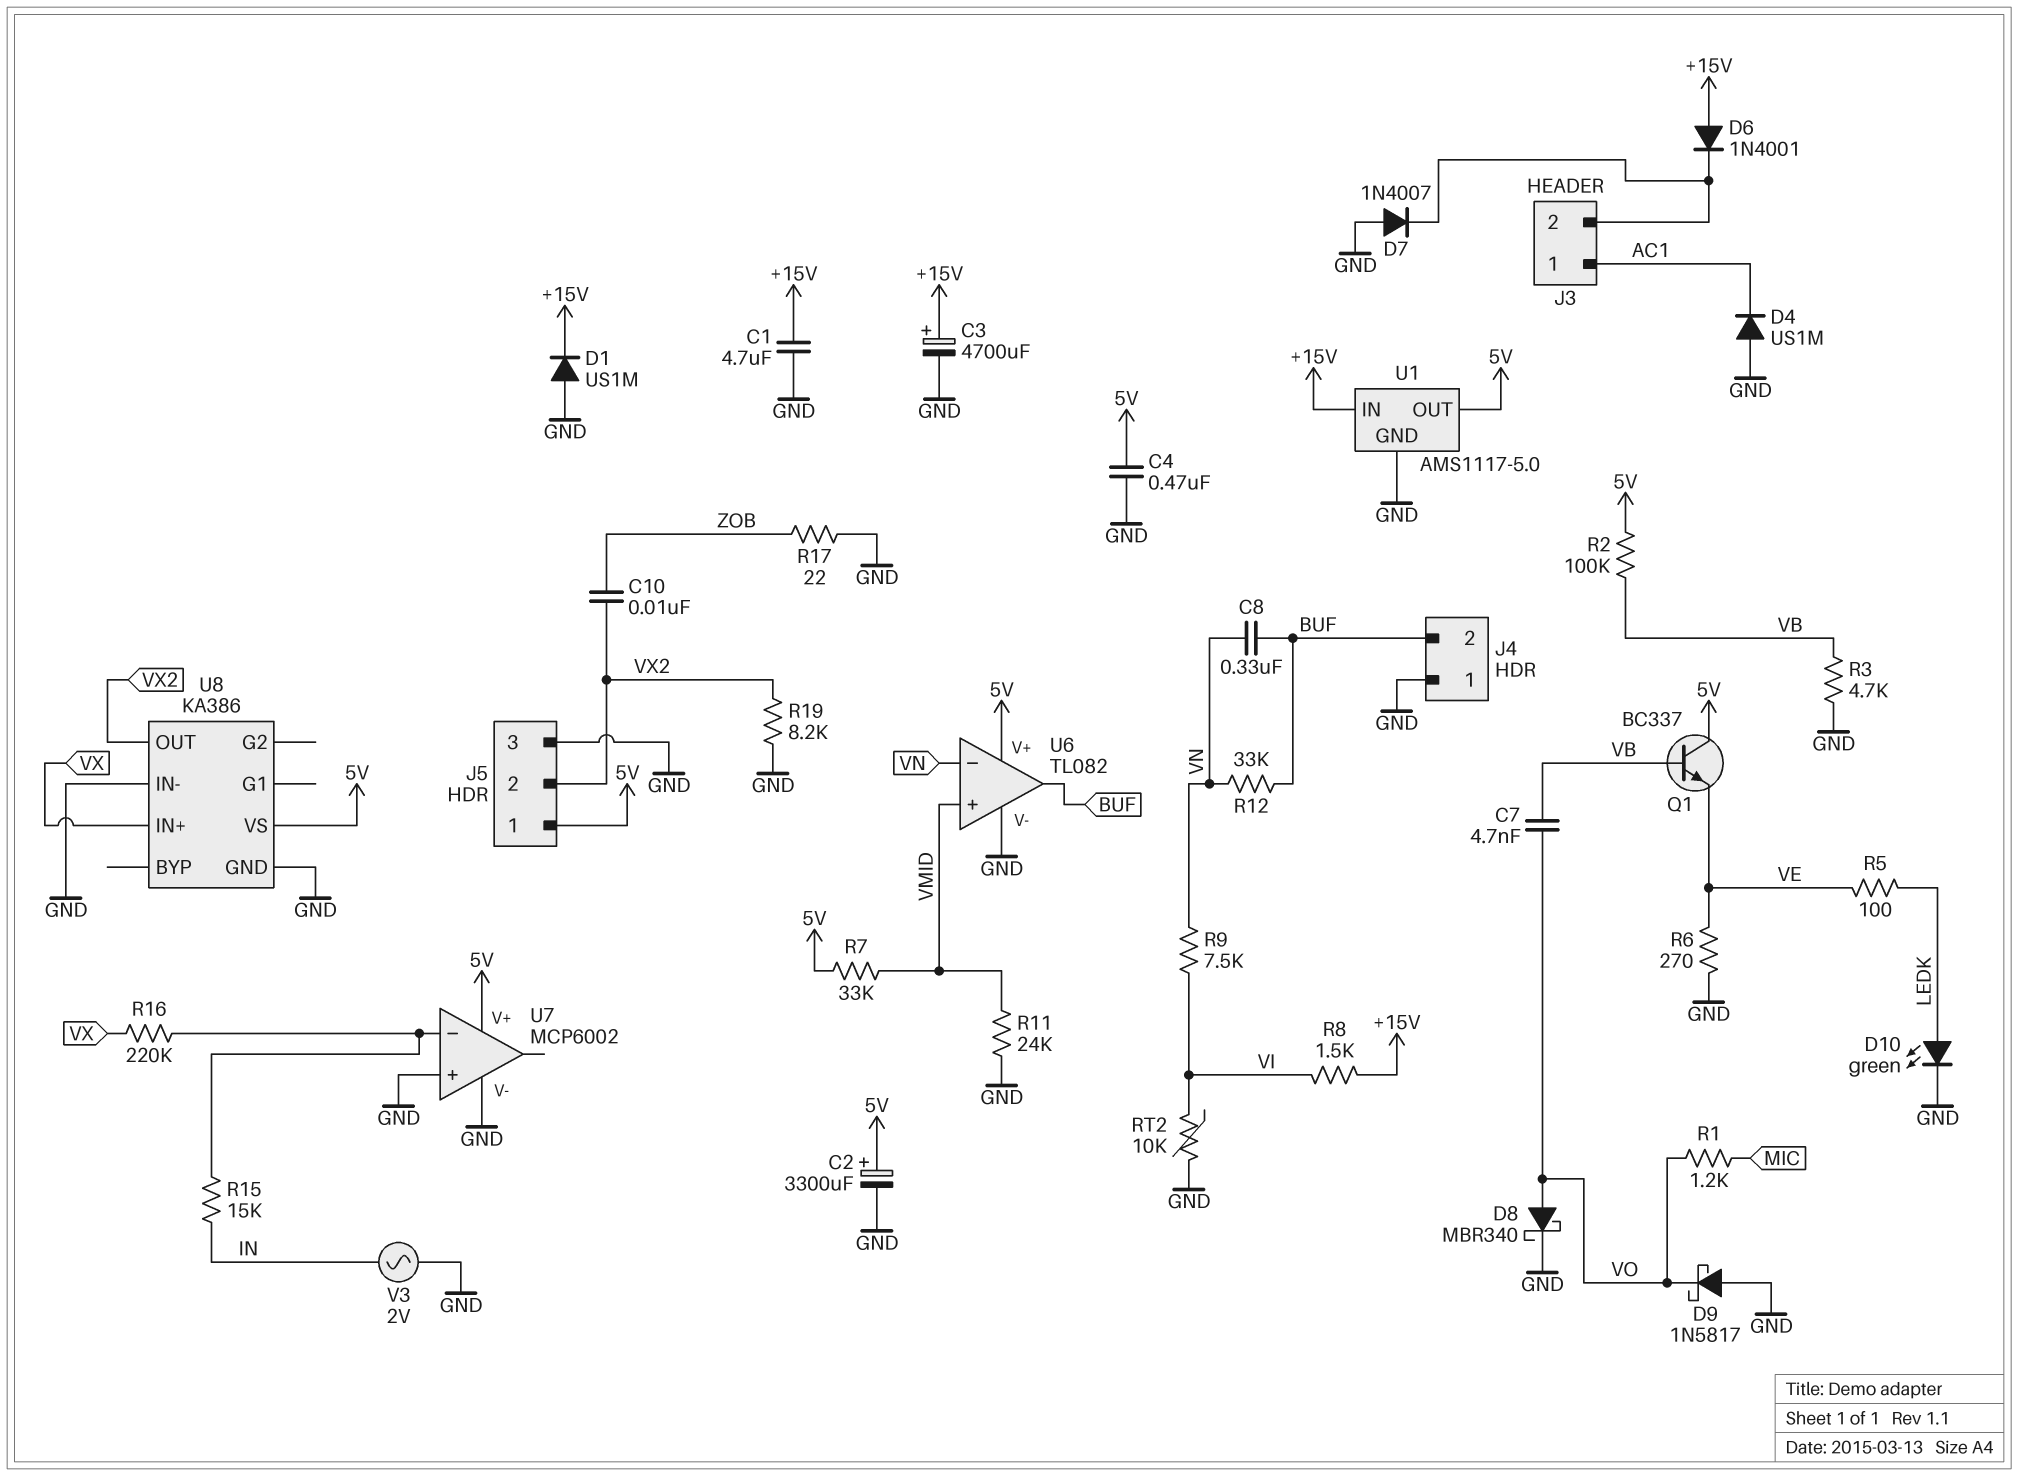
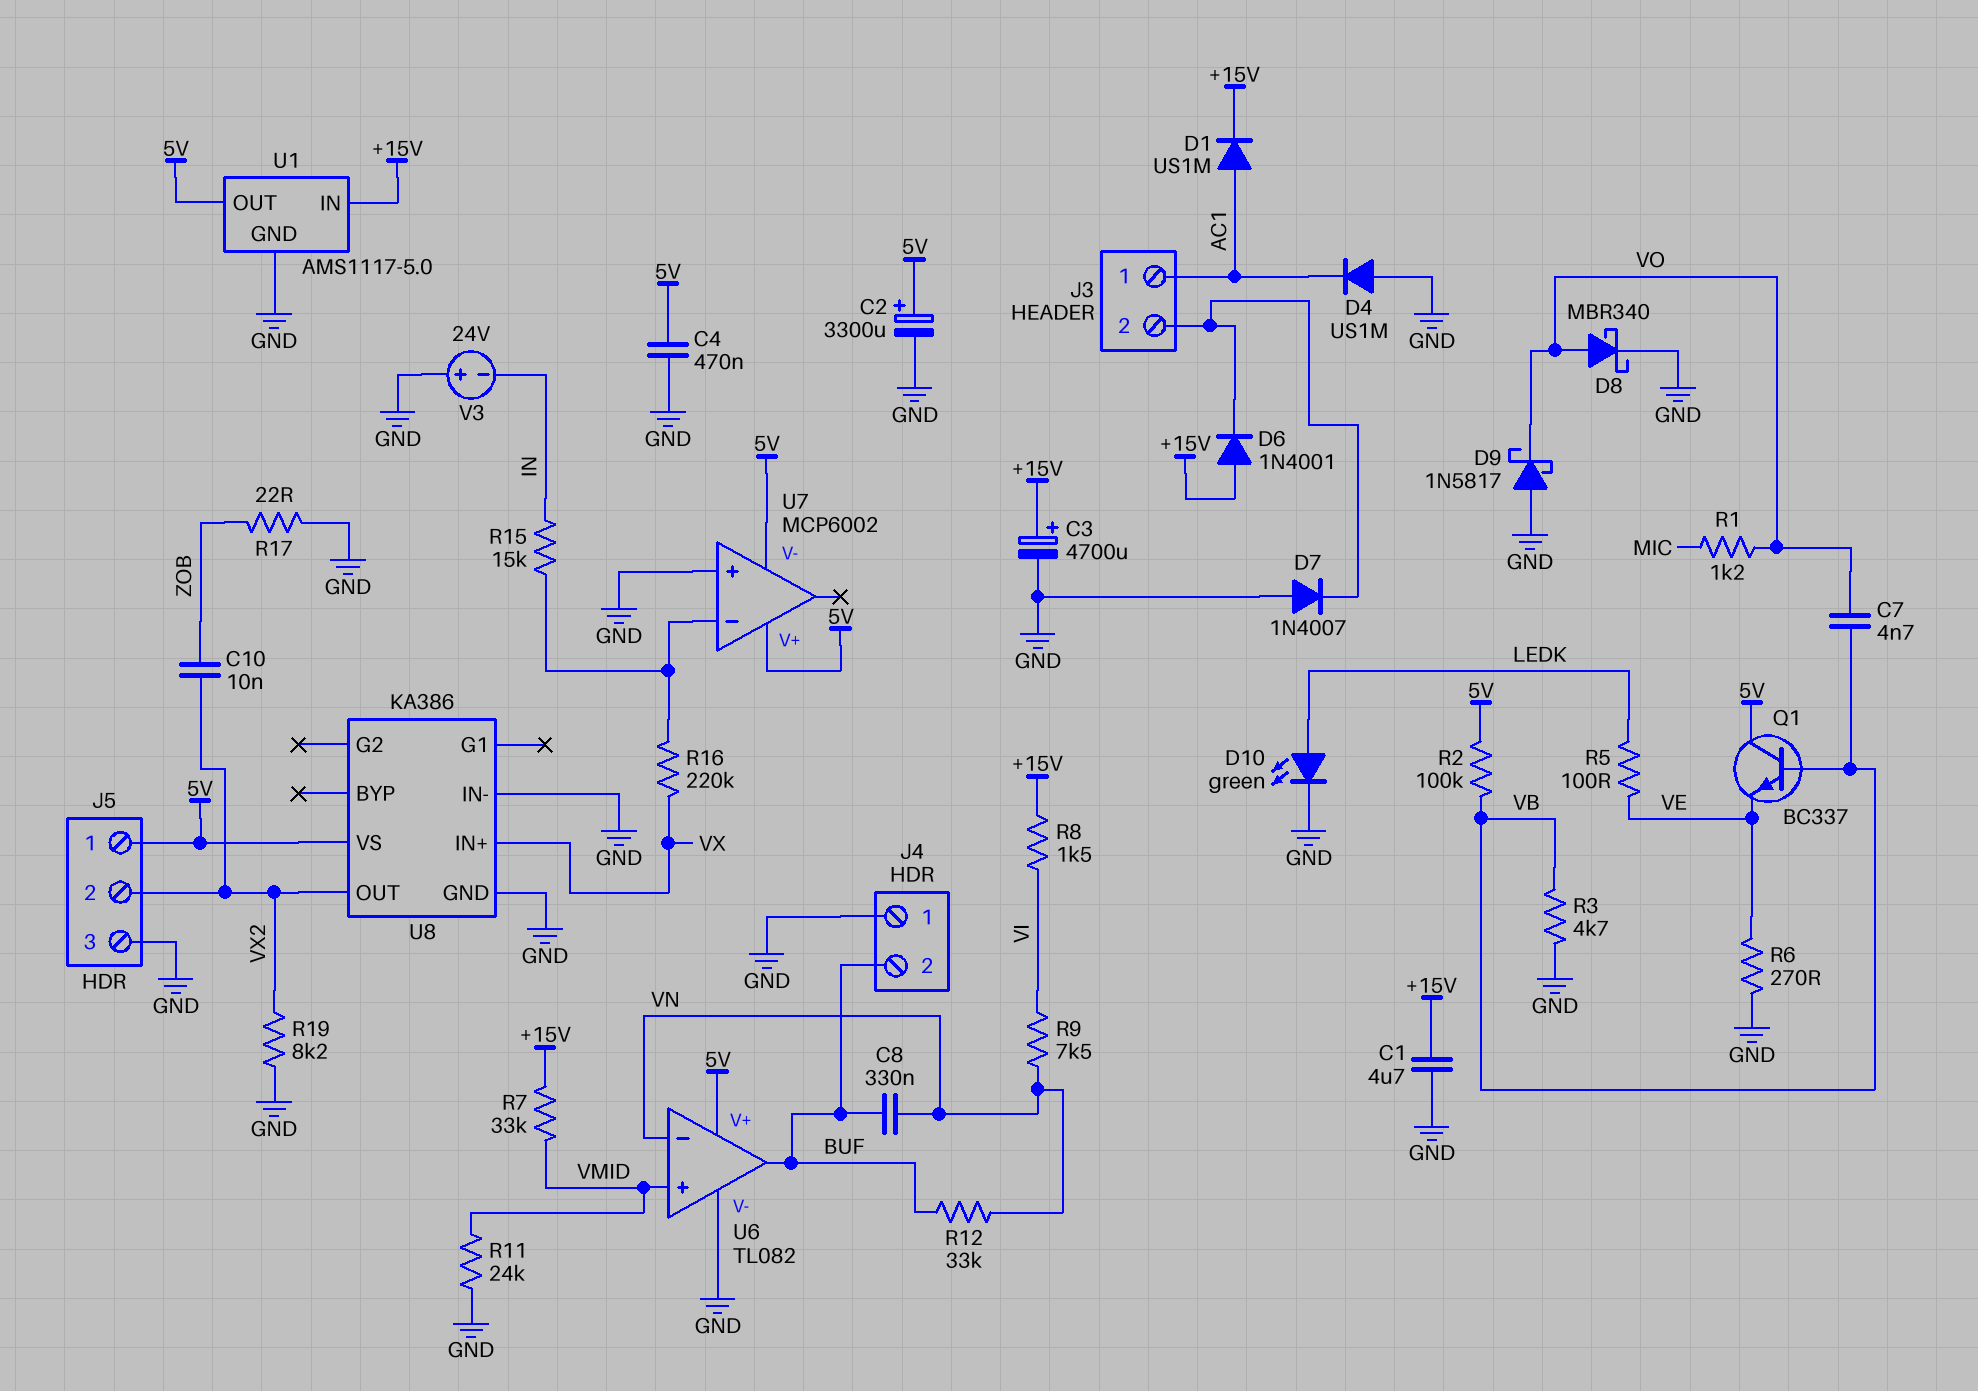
D1: diode US1M (A GND, K +15V) -> diode US1M (A AC1, K +15V)
R7: 33k (5V, VMID) -> 33k (+15V, VMID)
RT2: 10k (GND, VI) -> none
U7 pin V-: GND -> 5V
V3: AC 2V (GND, IN) -> 24V (plus GND, minus IN)

